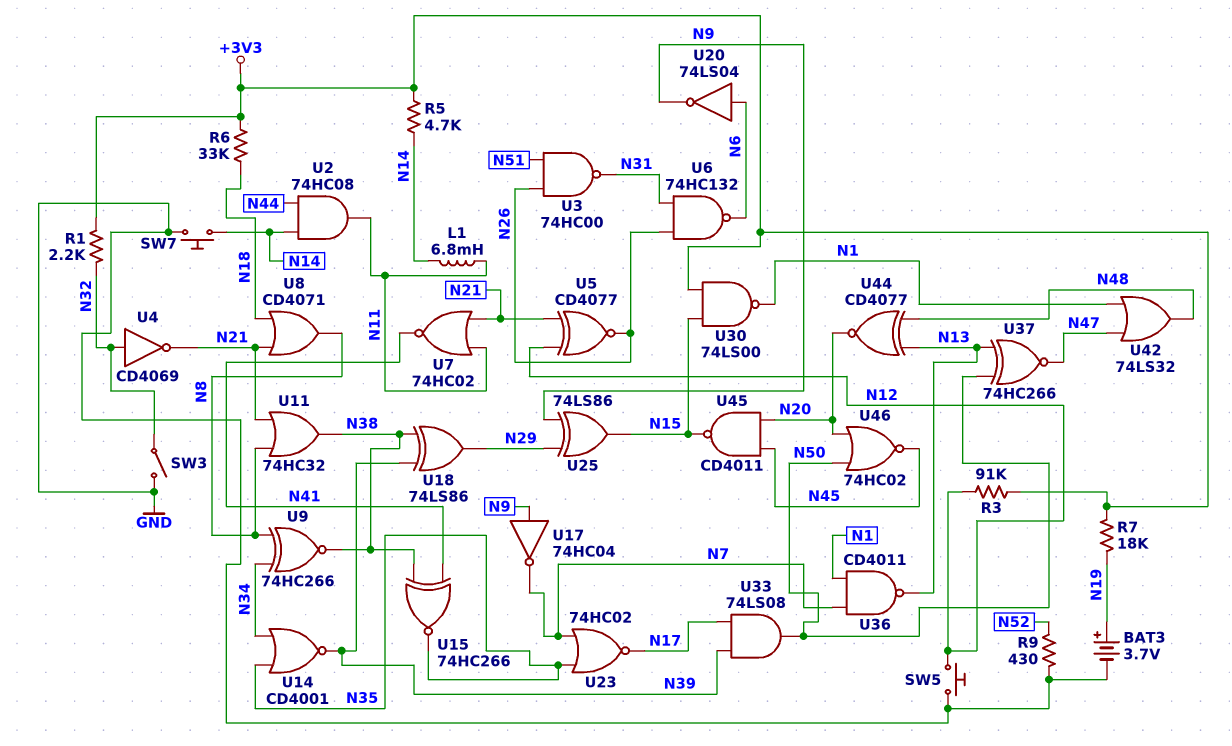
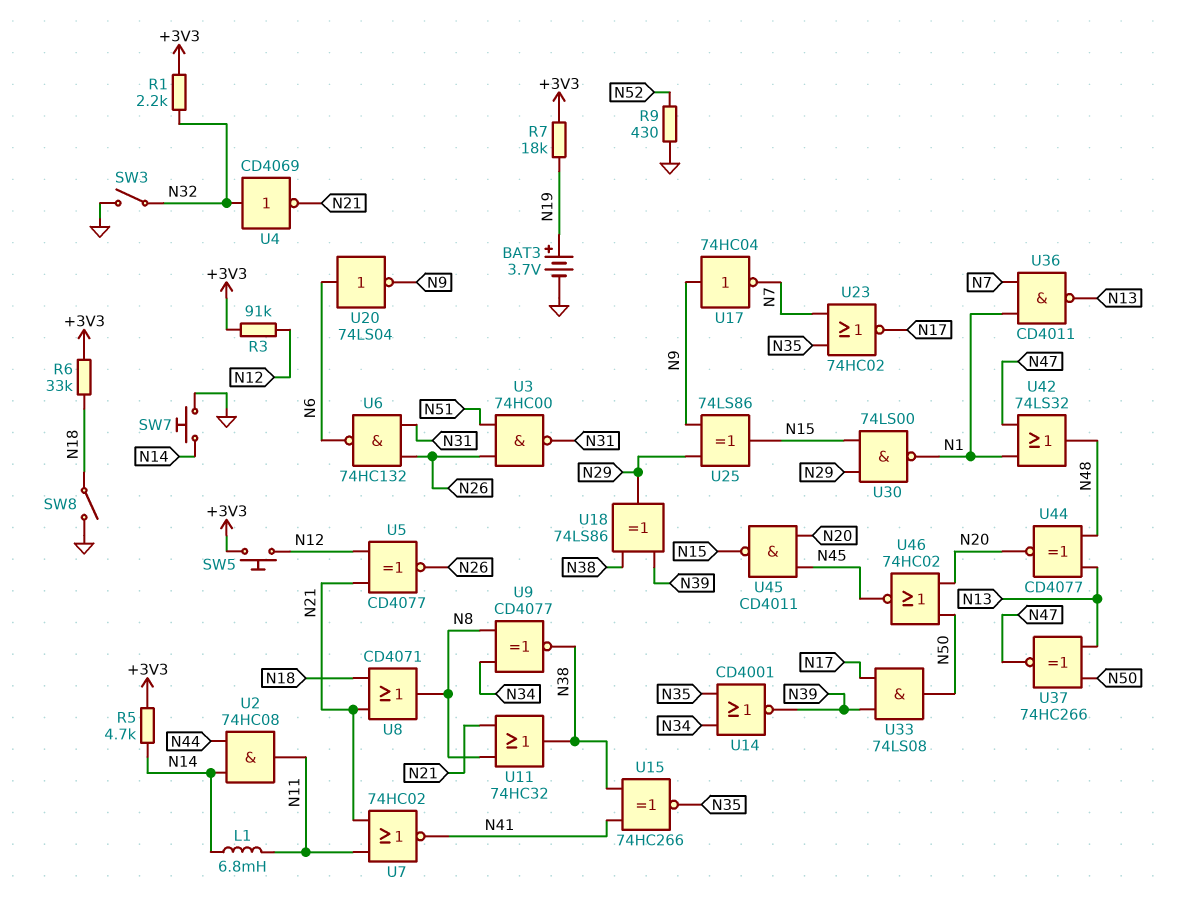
SW5: button (GND, N12) -> button (+3V3, N12)
SW8: none -> switch (GND, N18)
U9: XNOR 74HC266 (in N8, in N34, out N38) -> XNOR CD4077 (in N8, in N34, out N38)
U30: NAND 74LS00 (in +3V3, in N15, out N1) -> NAND 74LS00 (in N15, in N29, out N1)

